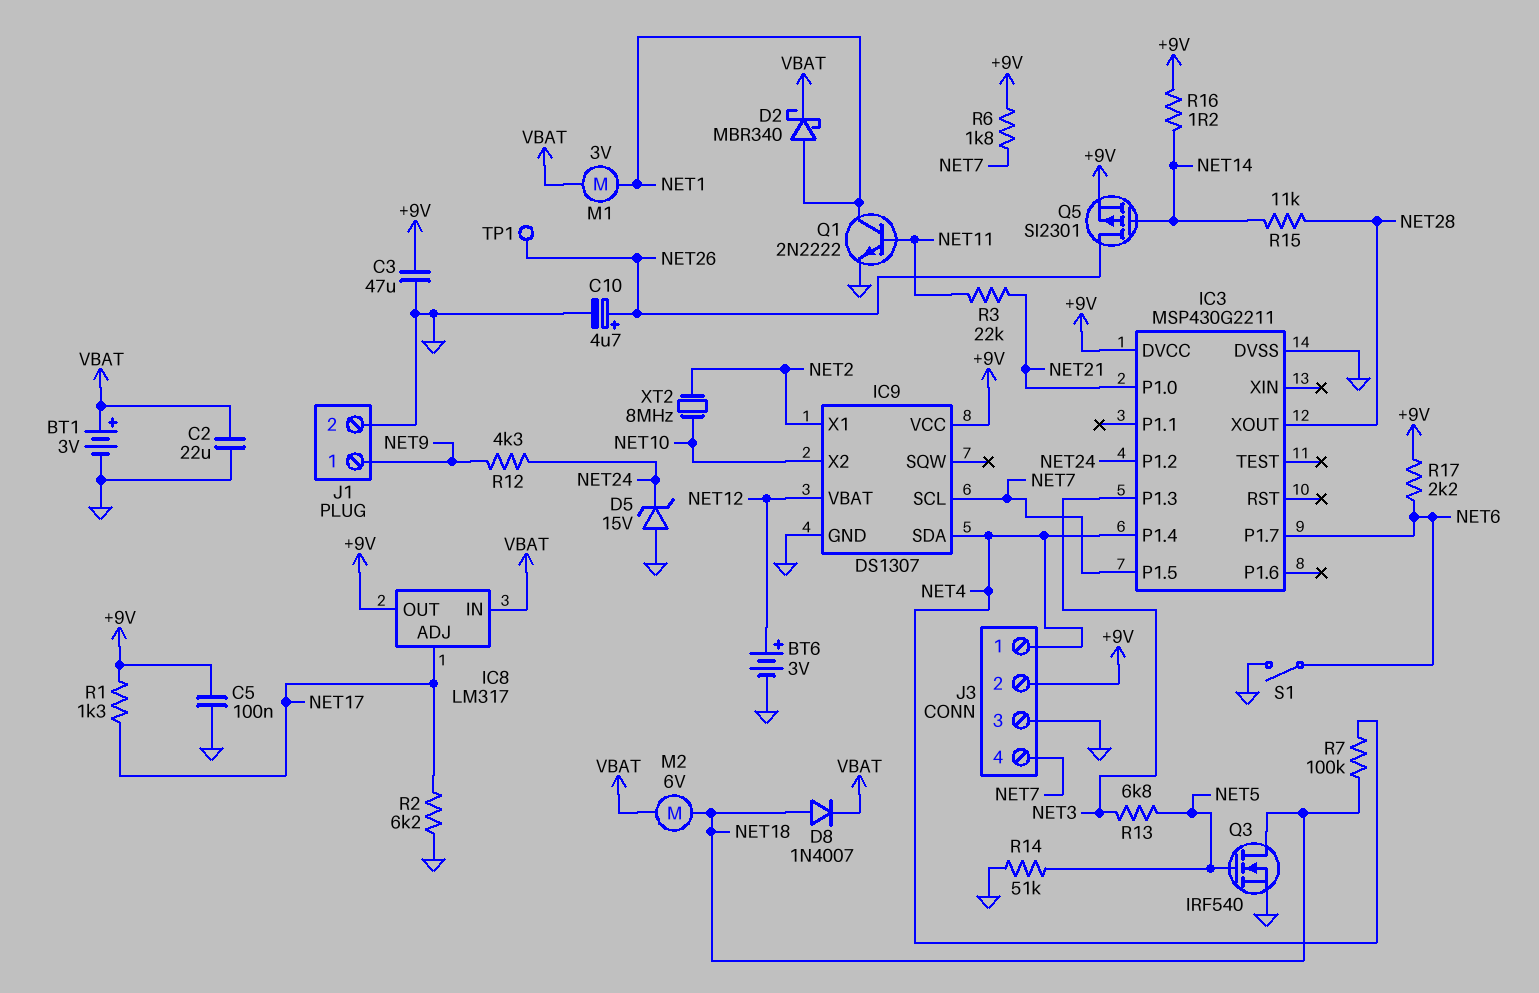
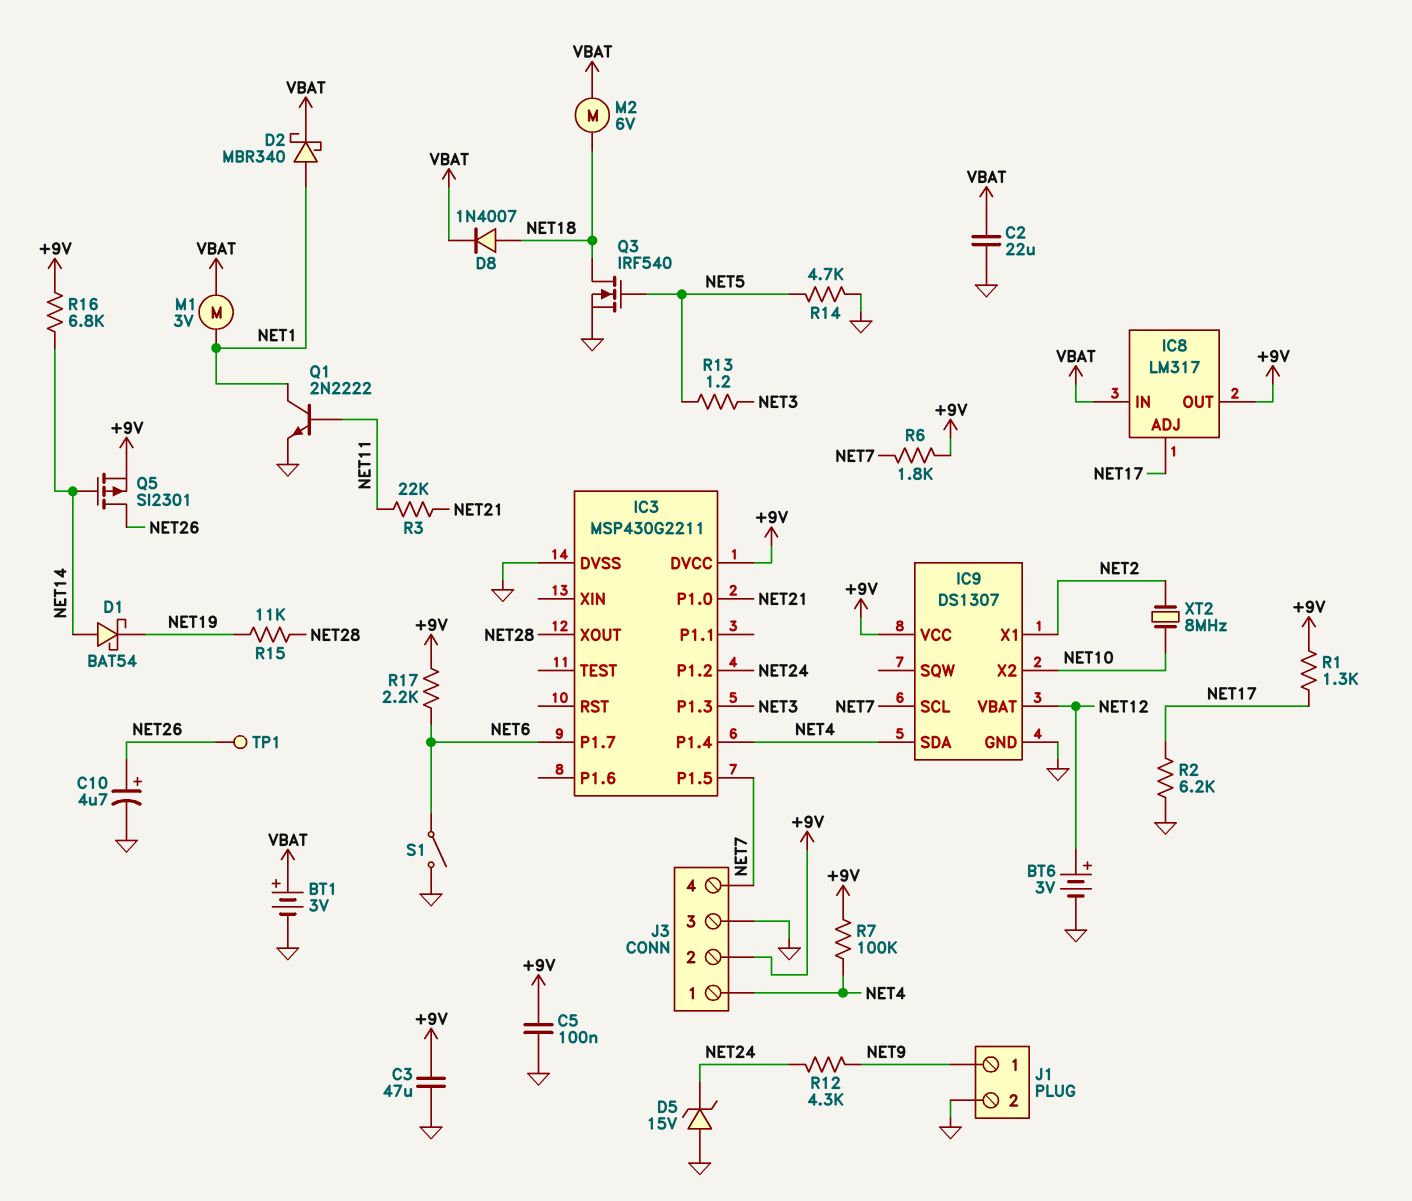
D1: none -> schottky BAT54 (A NET14, K NET19)
R7: 100k (NET4, NET18) -> 100k (+9V, NET4)
R13: 6.8k (NET3, NET5) -> 1.2 (NET3, NET5)
R14: 51k (GND, NET5) -> 4.7k (GND, NET5)
R15: 11k (NET14, NET28) -> 11k (NET19, NET28)
R16: 1.2 (+9V, NET14) -> 6.8k (+9V, NET14)

